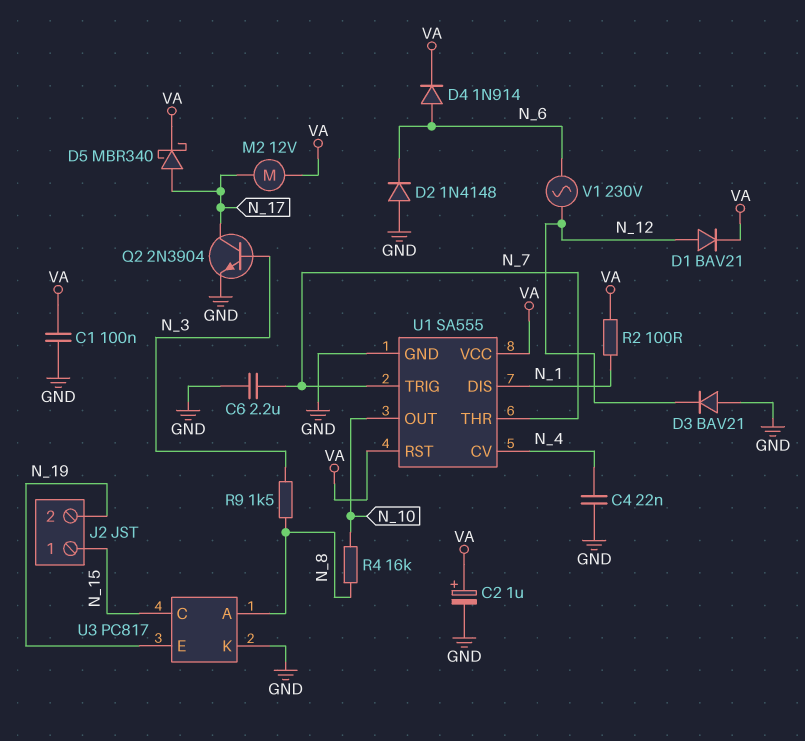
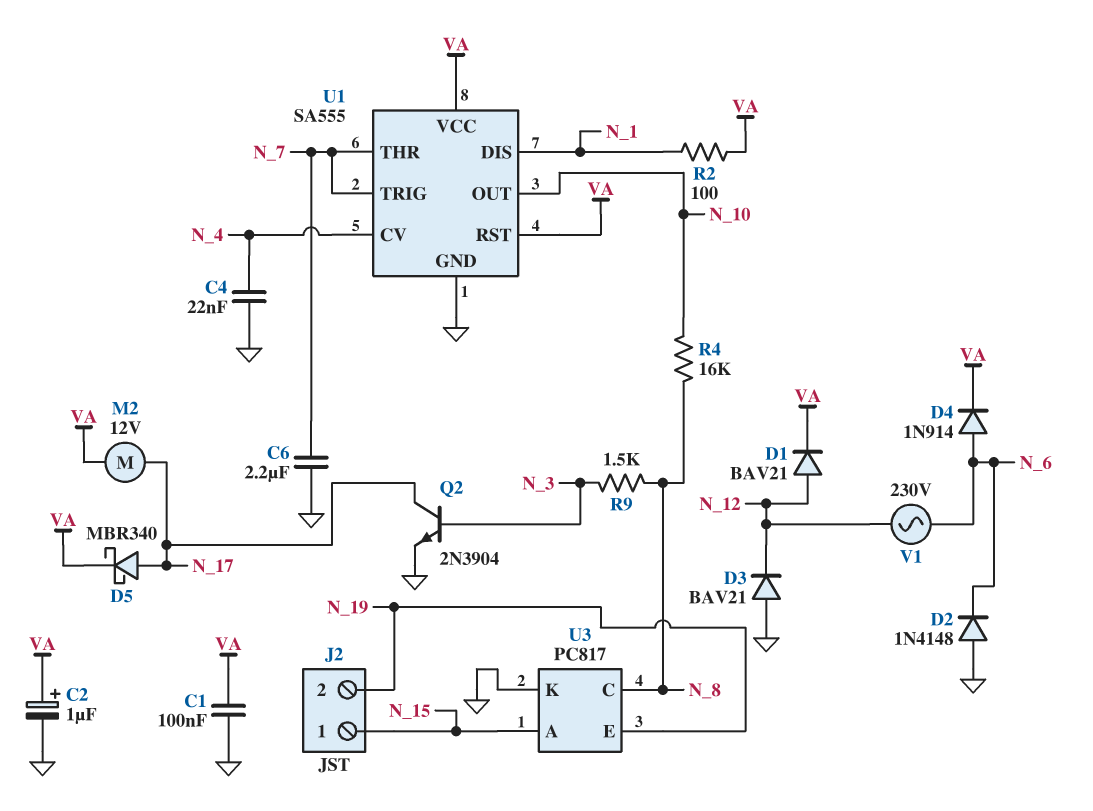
U3 pin A: N_8 -> N_15
U3 pin C: N_15 -> N_8

